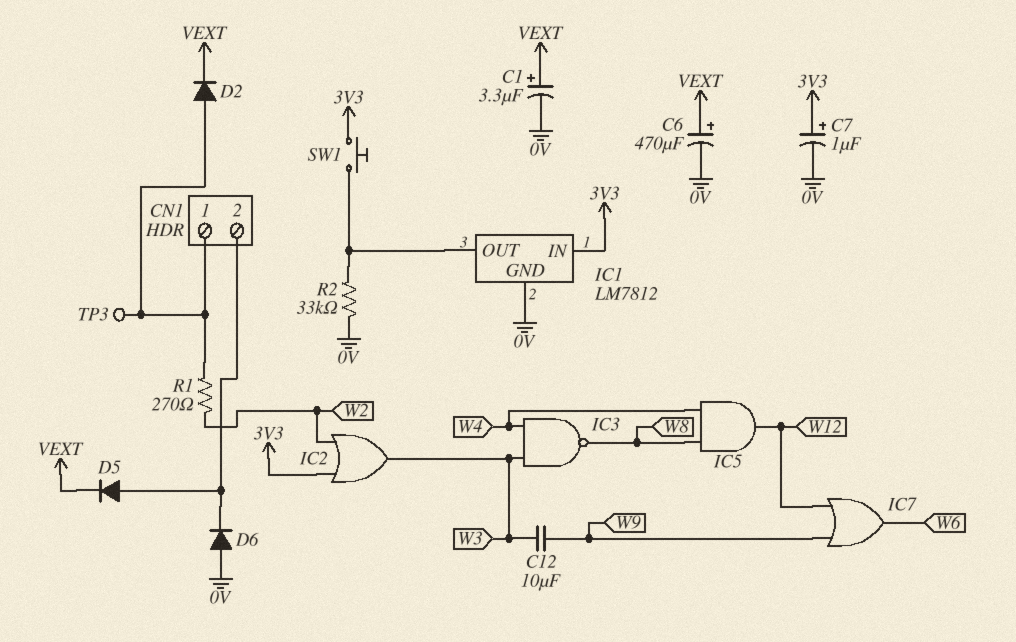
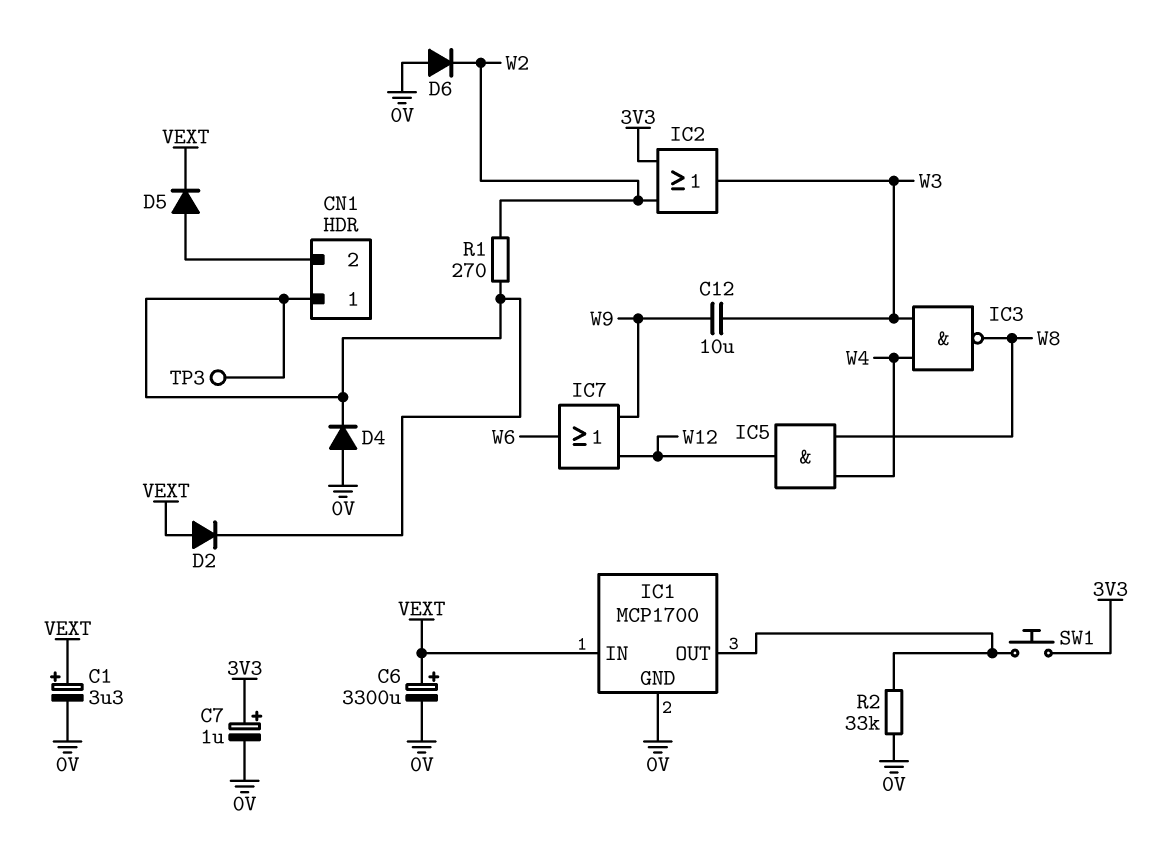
C6: 470uF (plus VEXT, minus 0V) -> 3300uF (plus VEXT, minus 0V)
D2: diode (A CN1/1, K VEXT) -> diode (A VEXT, K CN1/1)
D4: none -> diode (A 0V, K CN1/1)
D6: diode (A 0V, K CN1/2) -> diode (A 0V, K W2)
IC1: LM7812 -> MCP1700
IC1 pin IN: 3V3 -> VEXT

